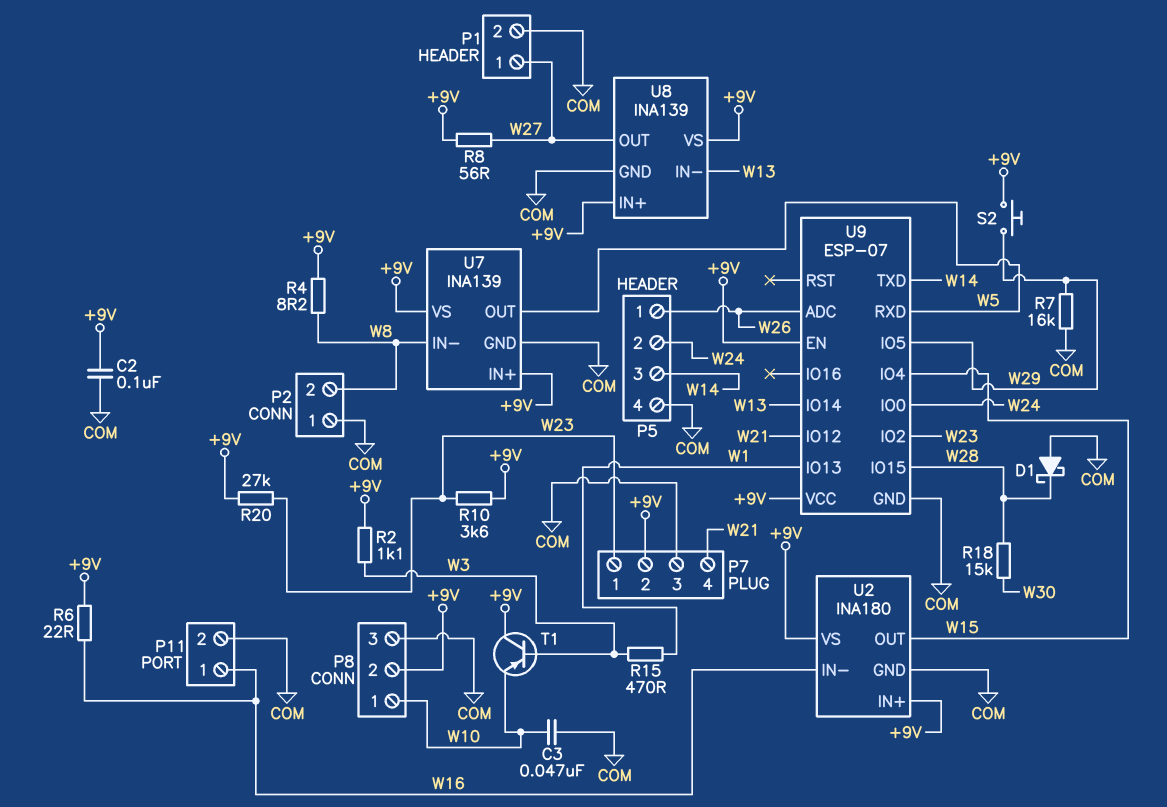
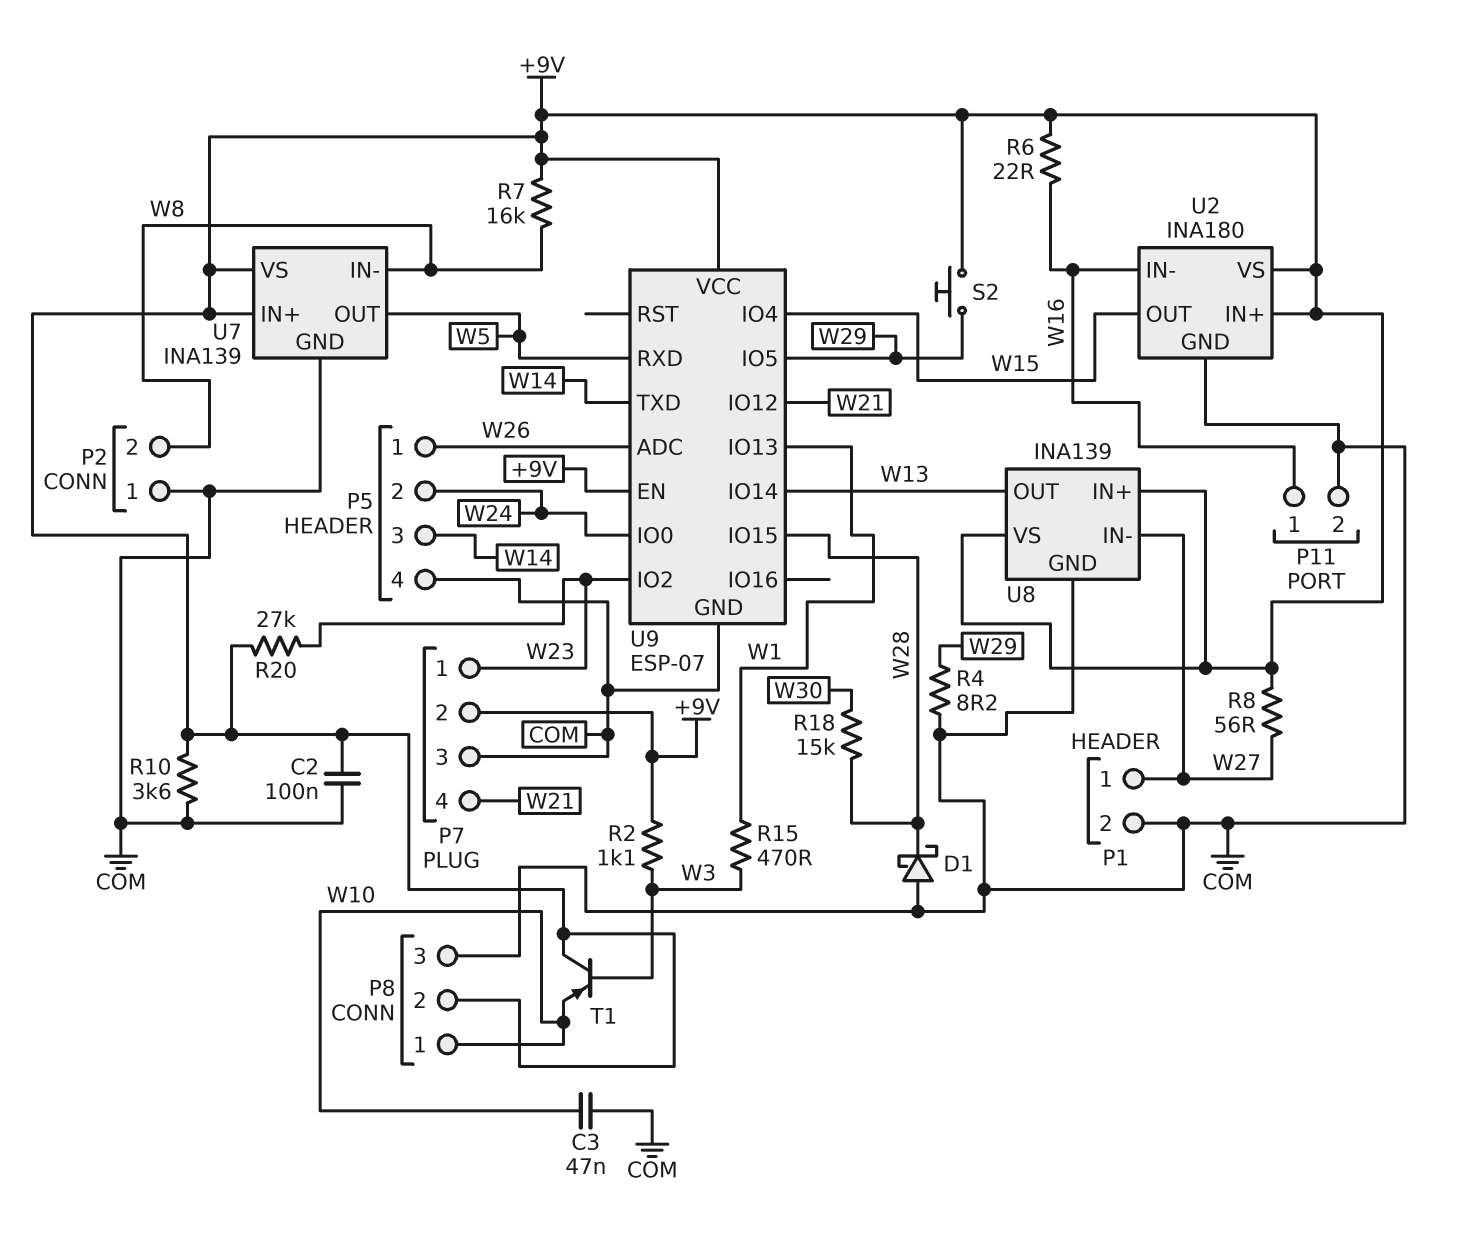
R4: 8.2 (+9V, W8) -> 8.2 (COM, W29)
R7: 16k (COM, W29) -> 16k (+9V, W8)
R10: 3.6k (+9V, W23) -> 3.6k (+9V, COM)
U8 pin IN-: W13 -> W27
U8 pin OUT: W27 -> W13

